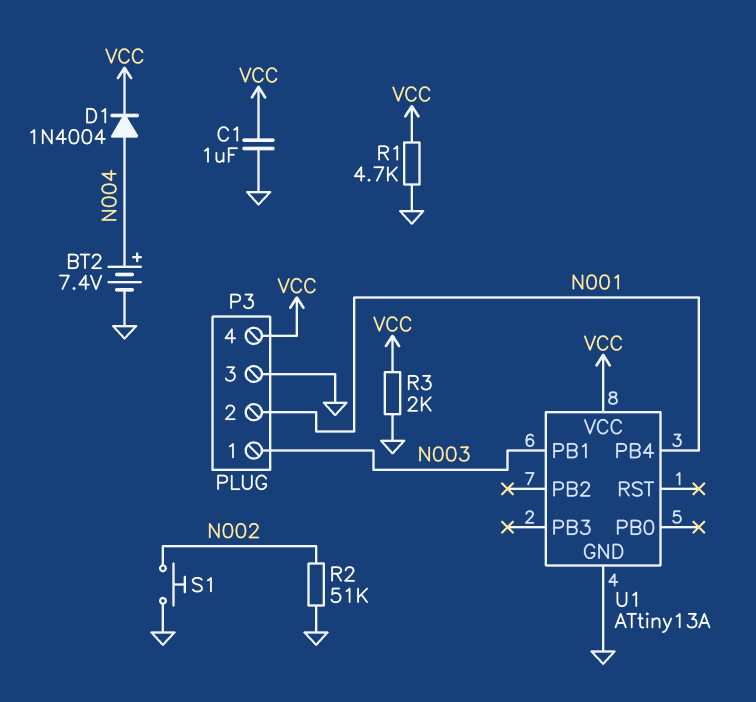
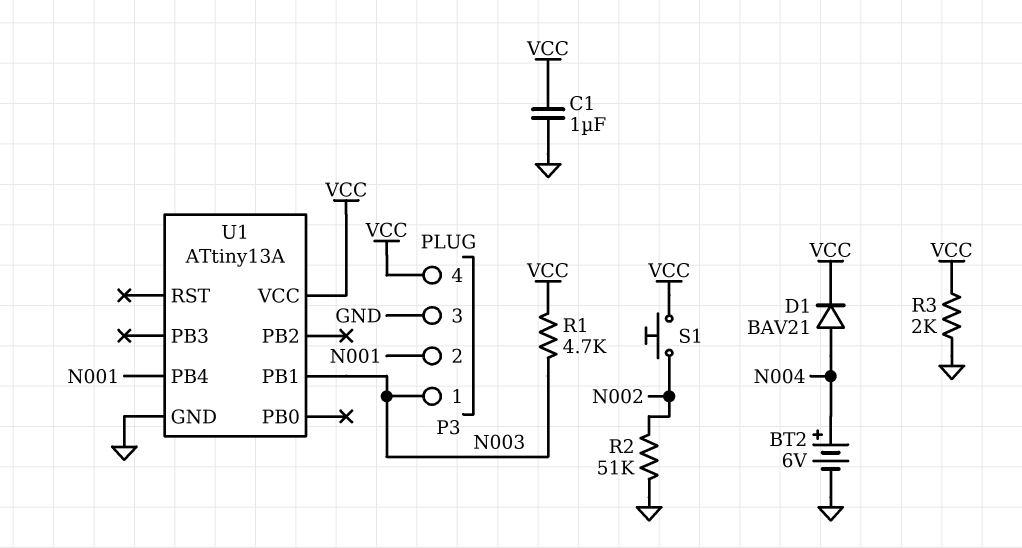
BT2: 7.4V (plus N004, minus GND) -> 6V (plus N004, minus GND)
D1: diode 1N4004 (A N004, K VCC) -> diode BAV21 (A N004, K VCC)
R1: 4.7k (GND, VCC) -> 4.7k (N003, VCC)
S1: button (GND, N002) -> button (N002, VCC)

